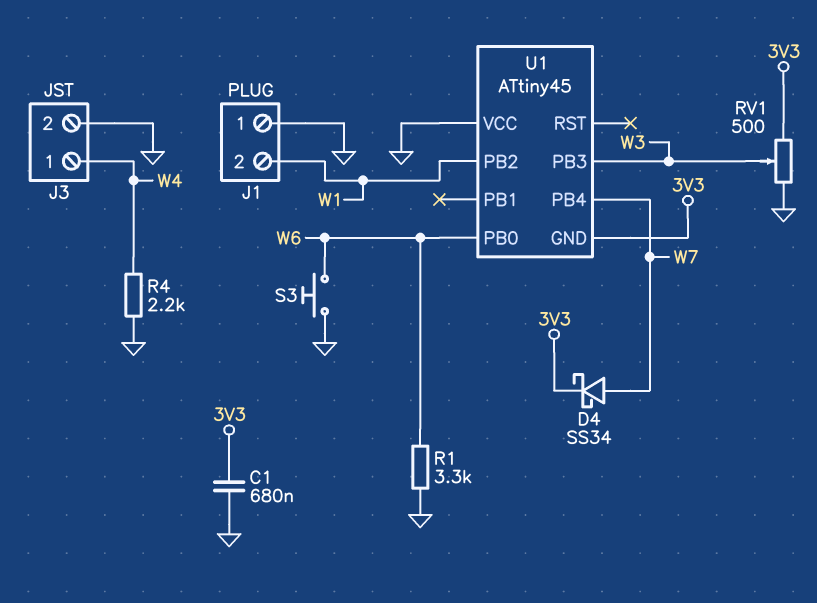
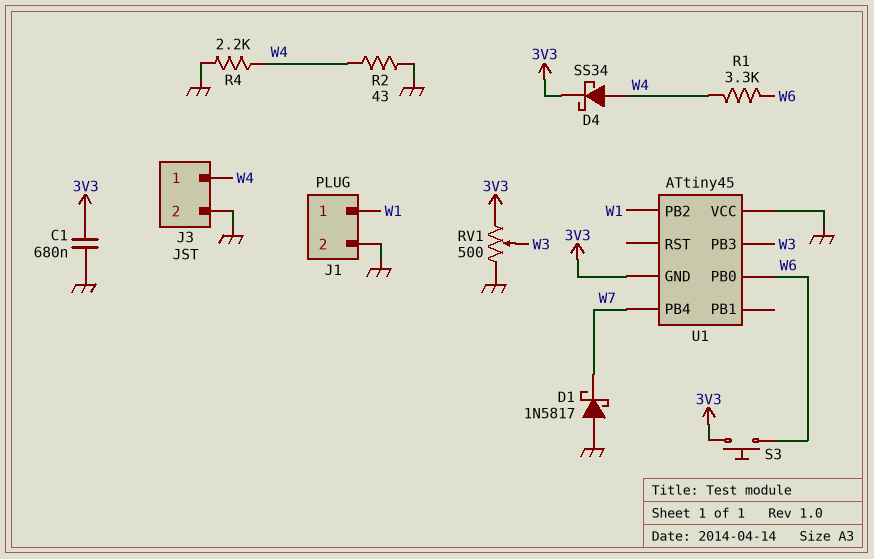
D1: none -> schottky 1N5817 (A GND, K W7)
D4: schottky SS34 (A W7, K 3V3) -> schottky SS34 (A W4, K 3V3)
J1 pin 1: GND -> W1
J1 pin 2: W1 -> GND
R1: 3.3k (GND, W6) -> 3.3k (W4, W6)
R2: none -> 43 (GND, W4)
S3: button (GND, W6) -> button (3V3, W6)

